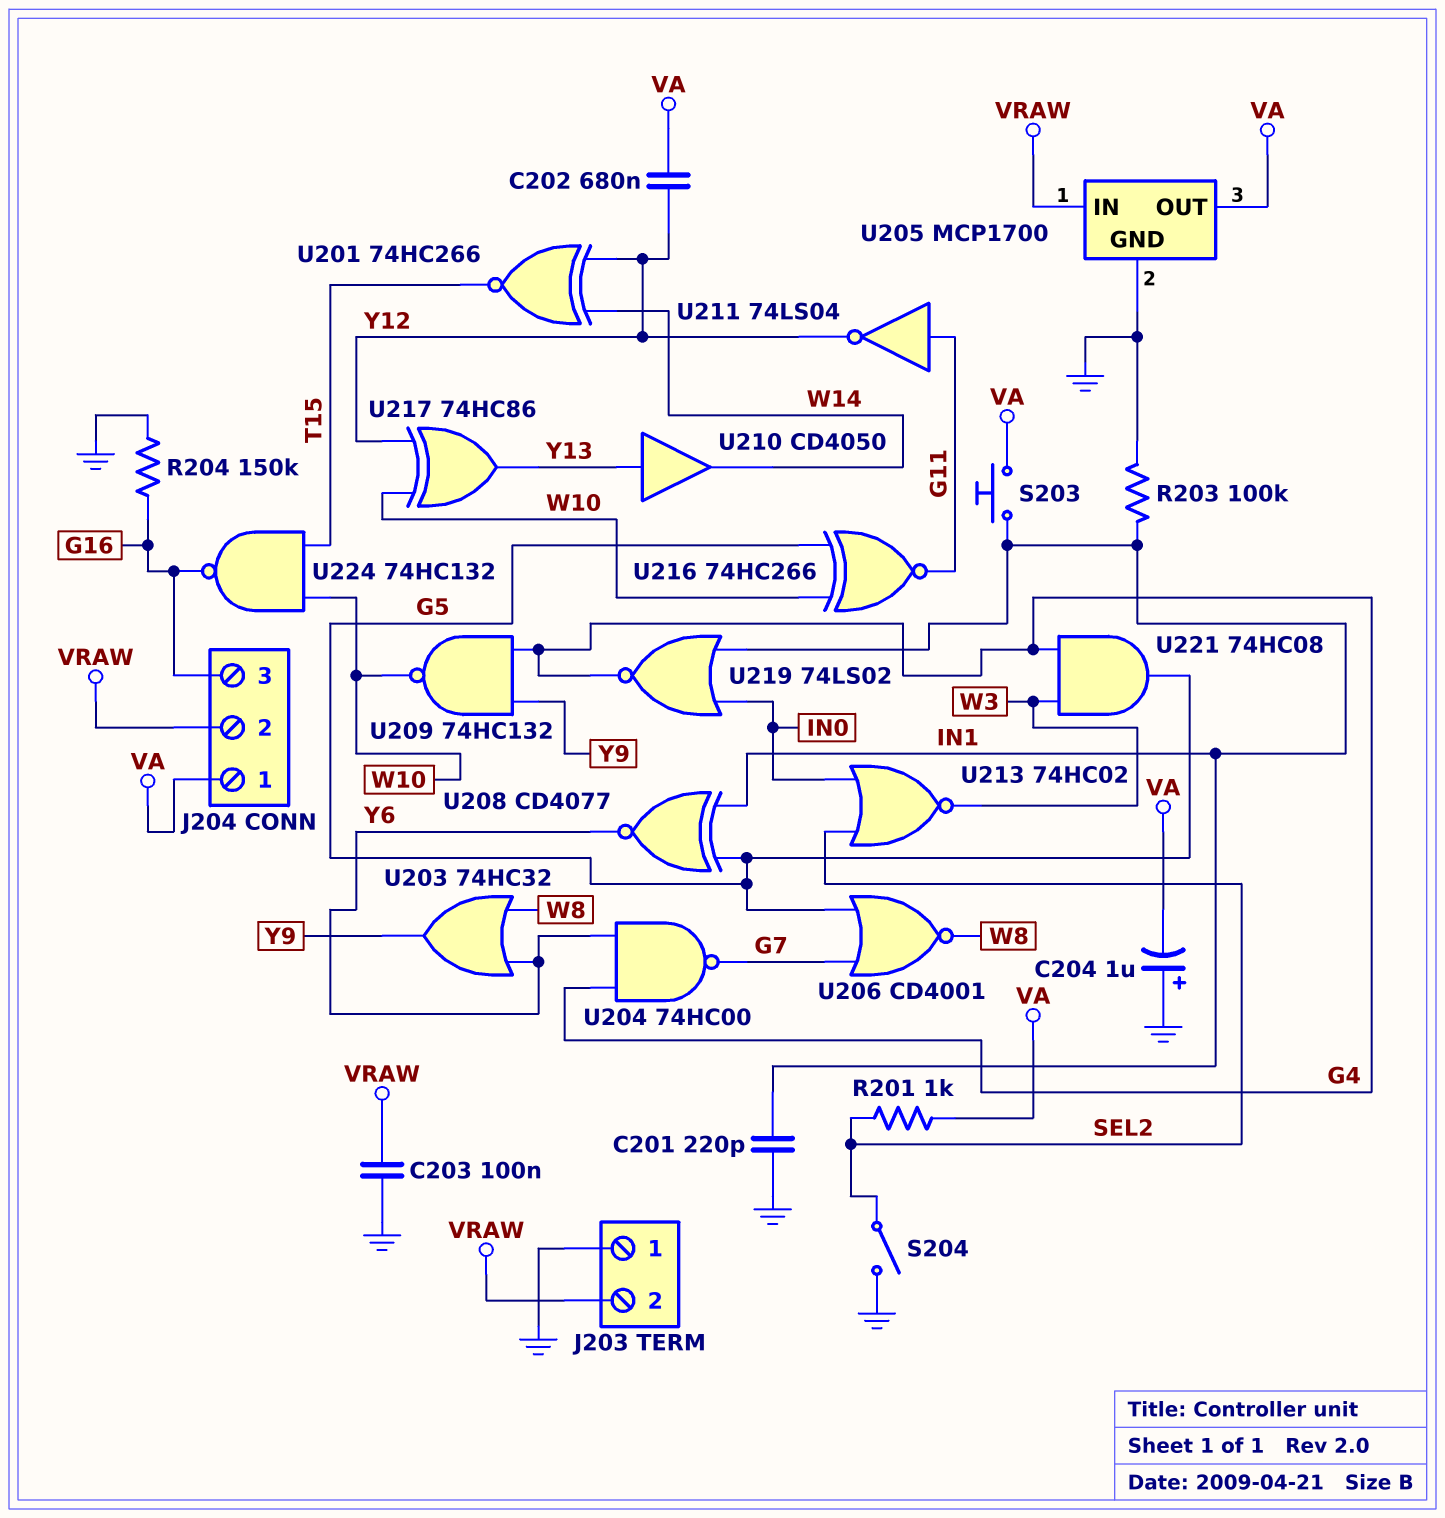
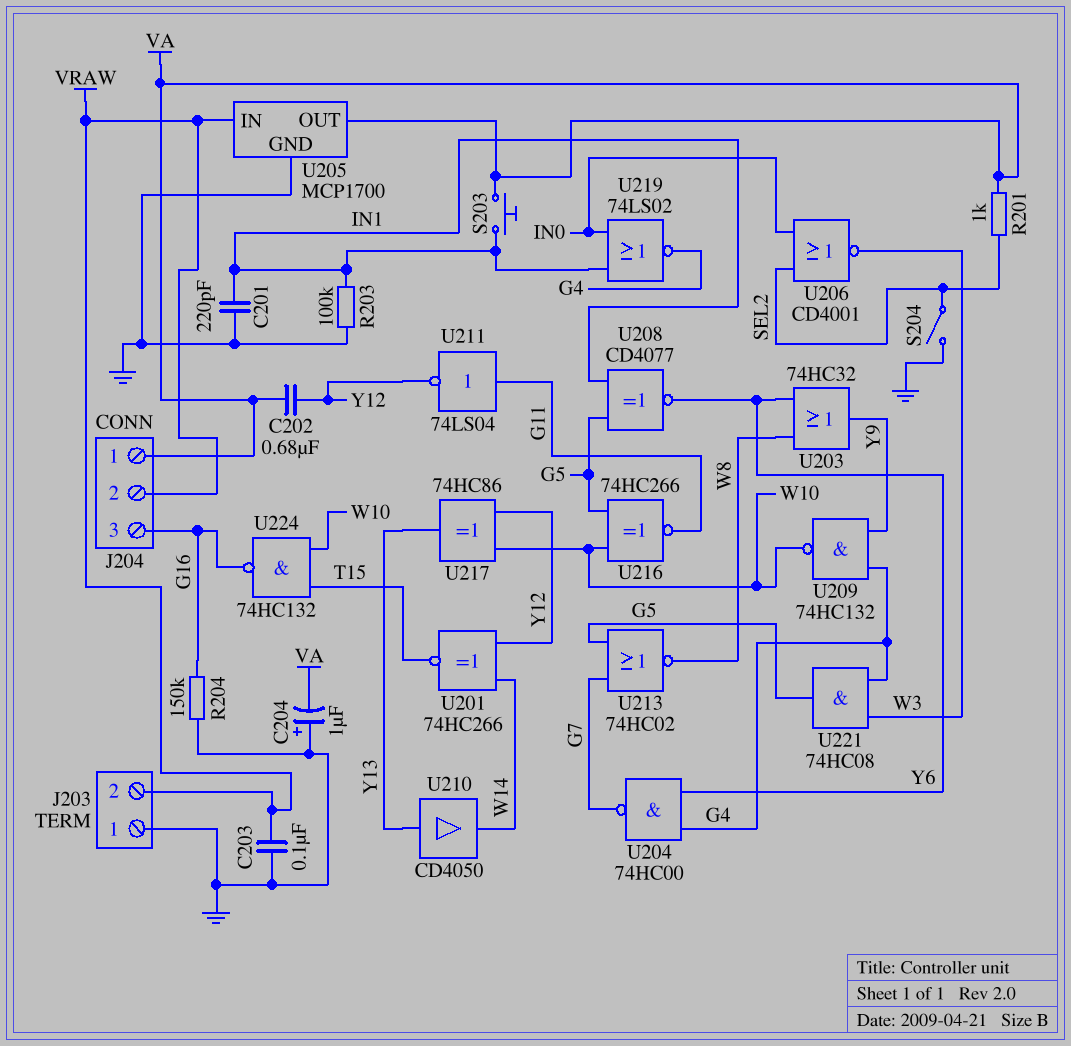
U206: NOR CD4001 (in G5, in G7, out W8) -> NOR CD4001 (in IN0, in SEL2, out W3)
U213: NOR 74HC02 (in IN0, in SEL2, out W3) -> NOR 74HC02 (in G5, in G7, out W8)

